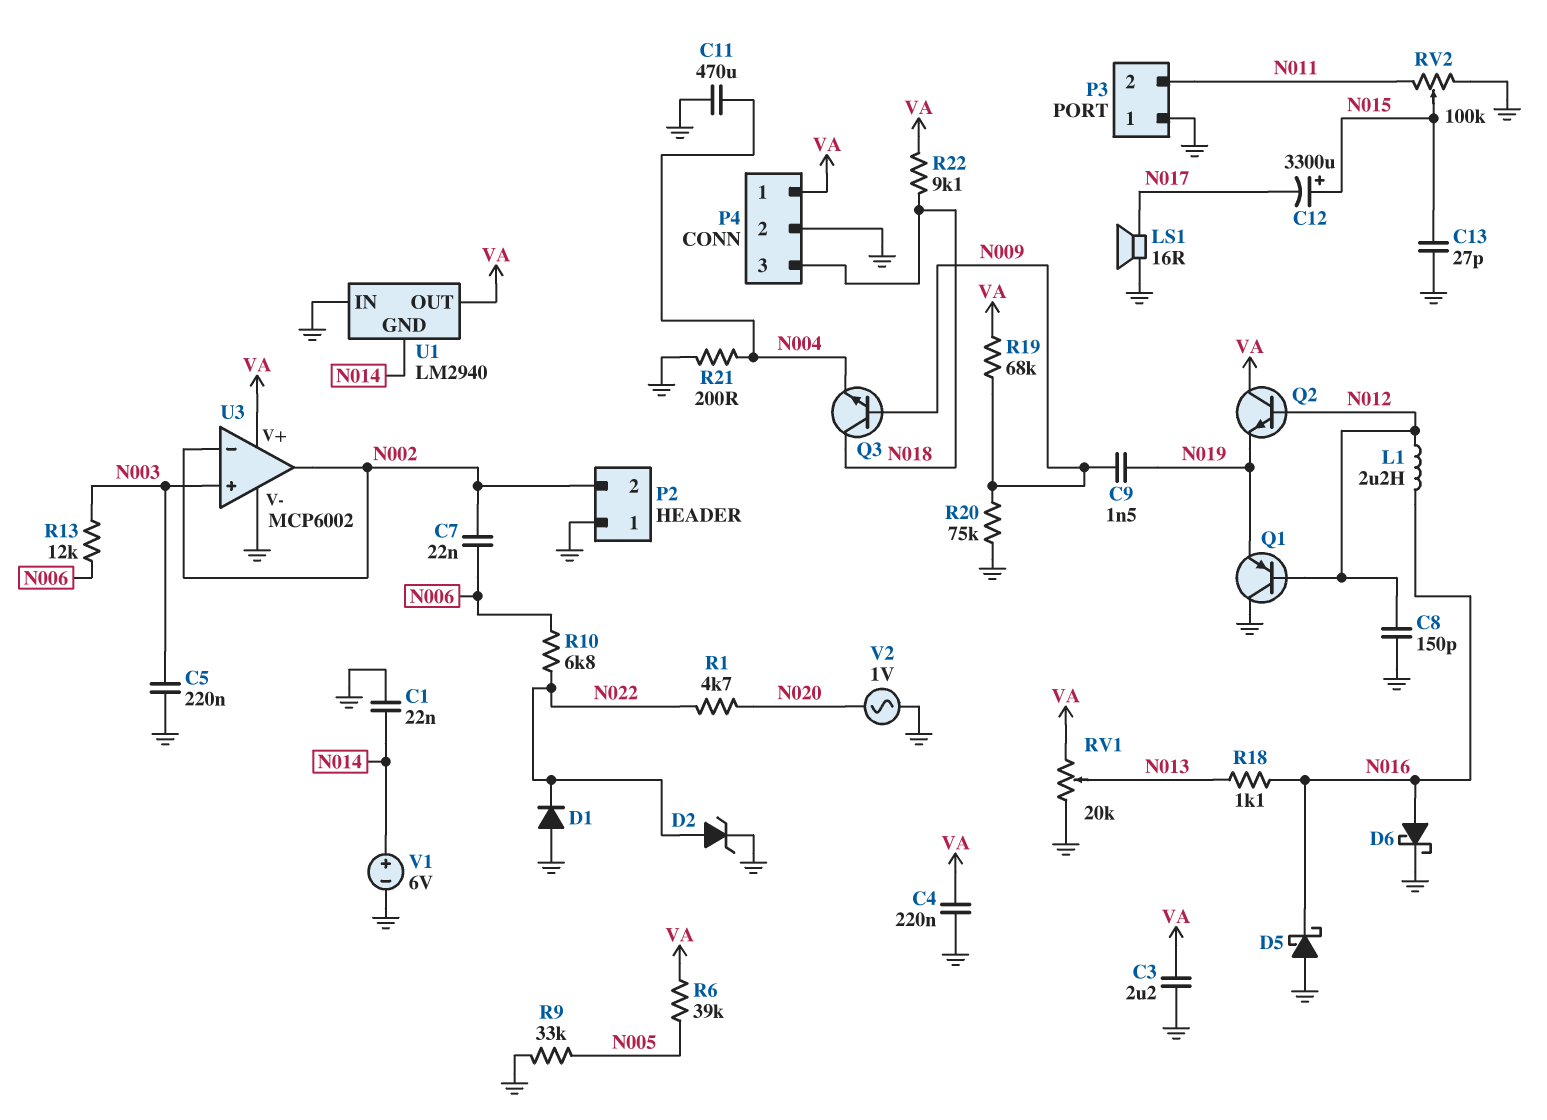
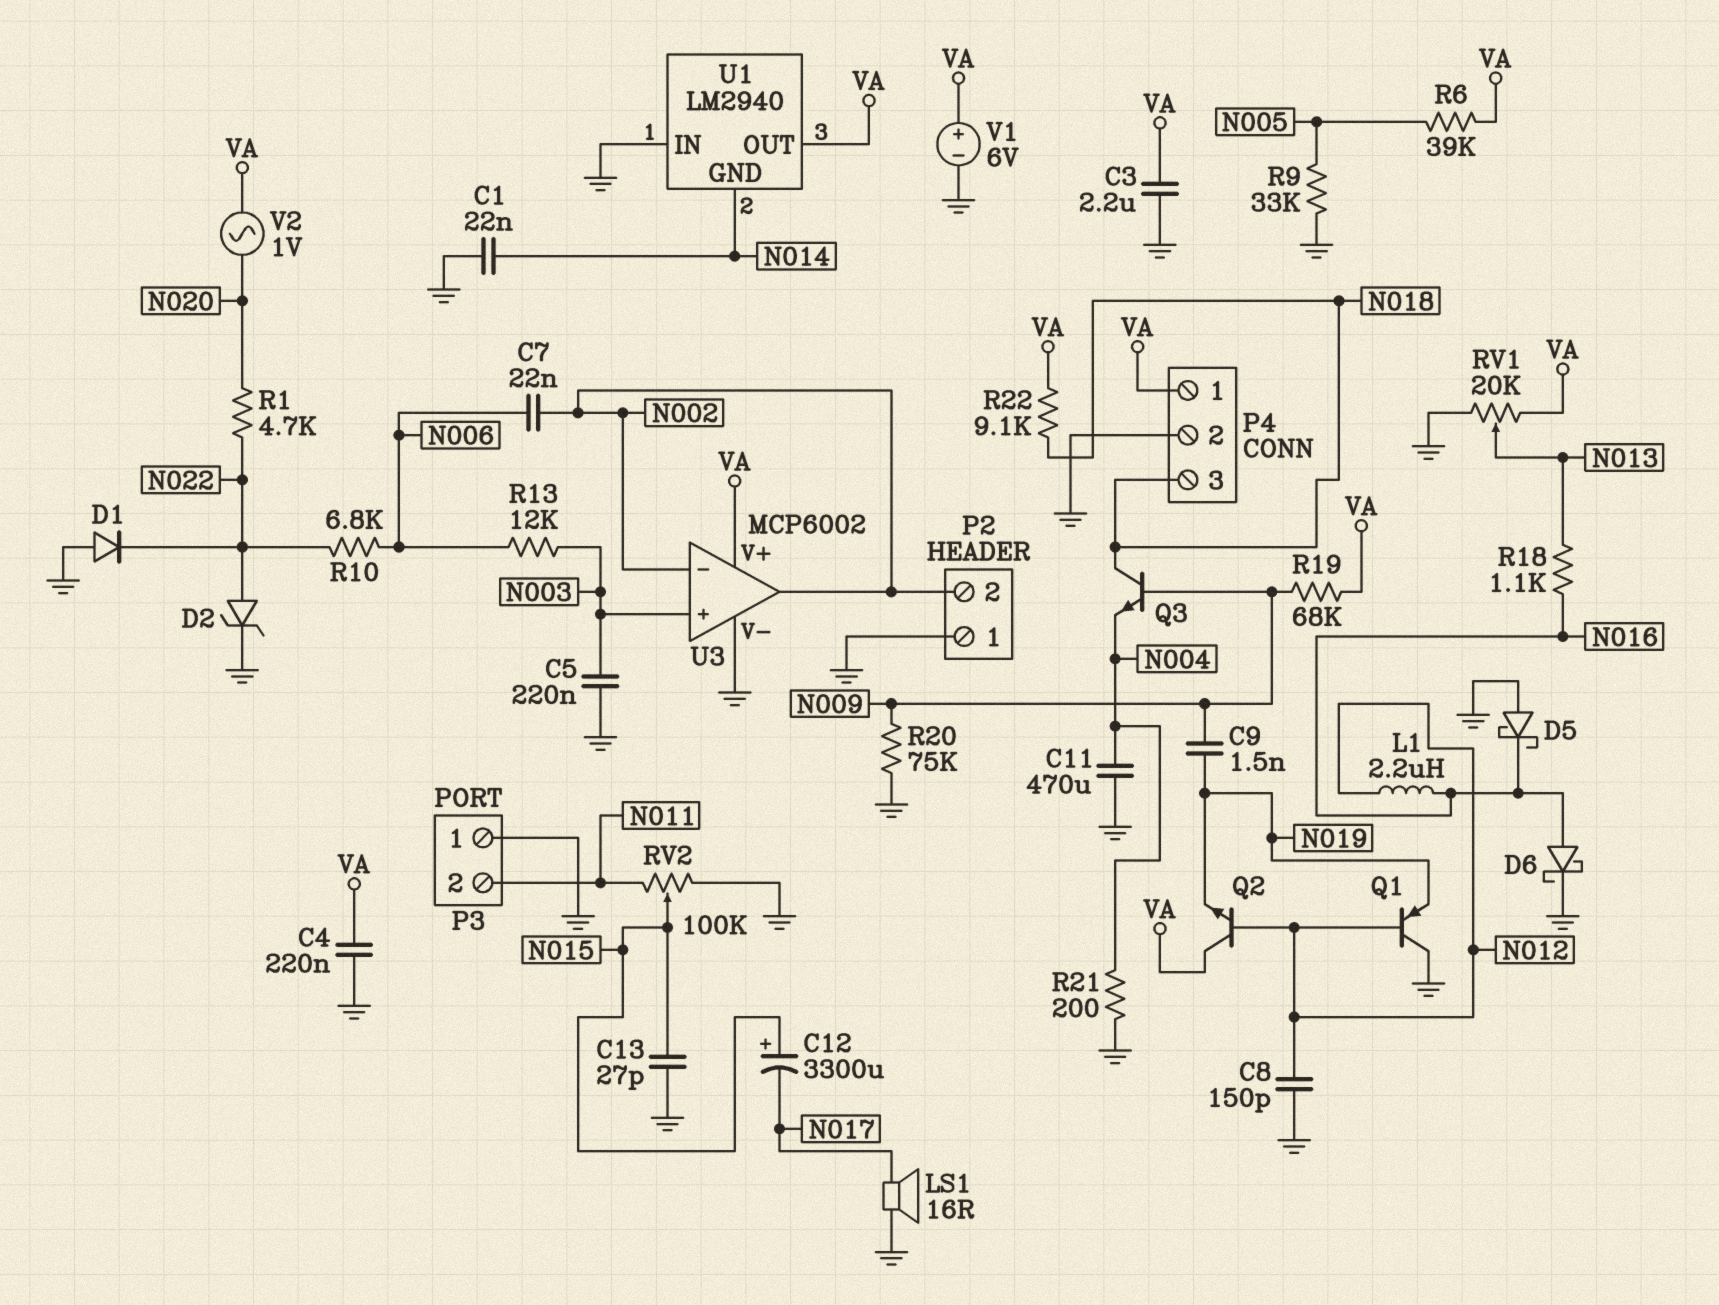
V1: 6V (plus N014, minus GND) -> 6V (plus VA, minus GND)
V2: AC 1V (GND, N020) -> AC 1V (N020, VA)

